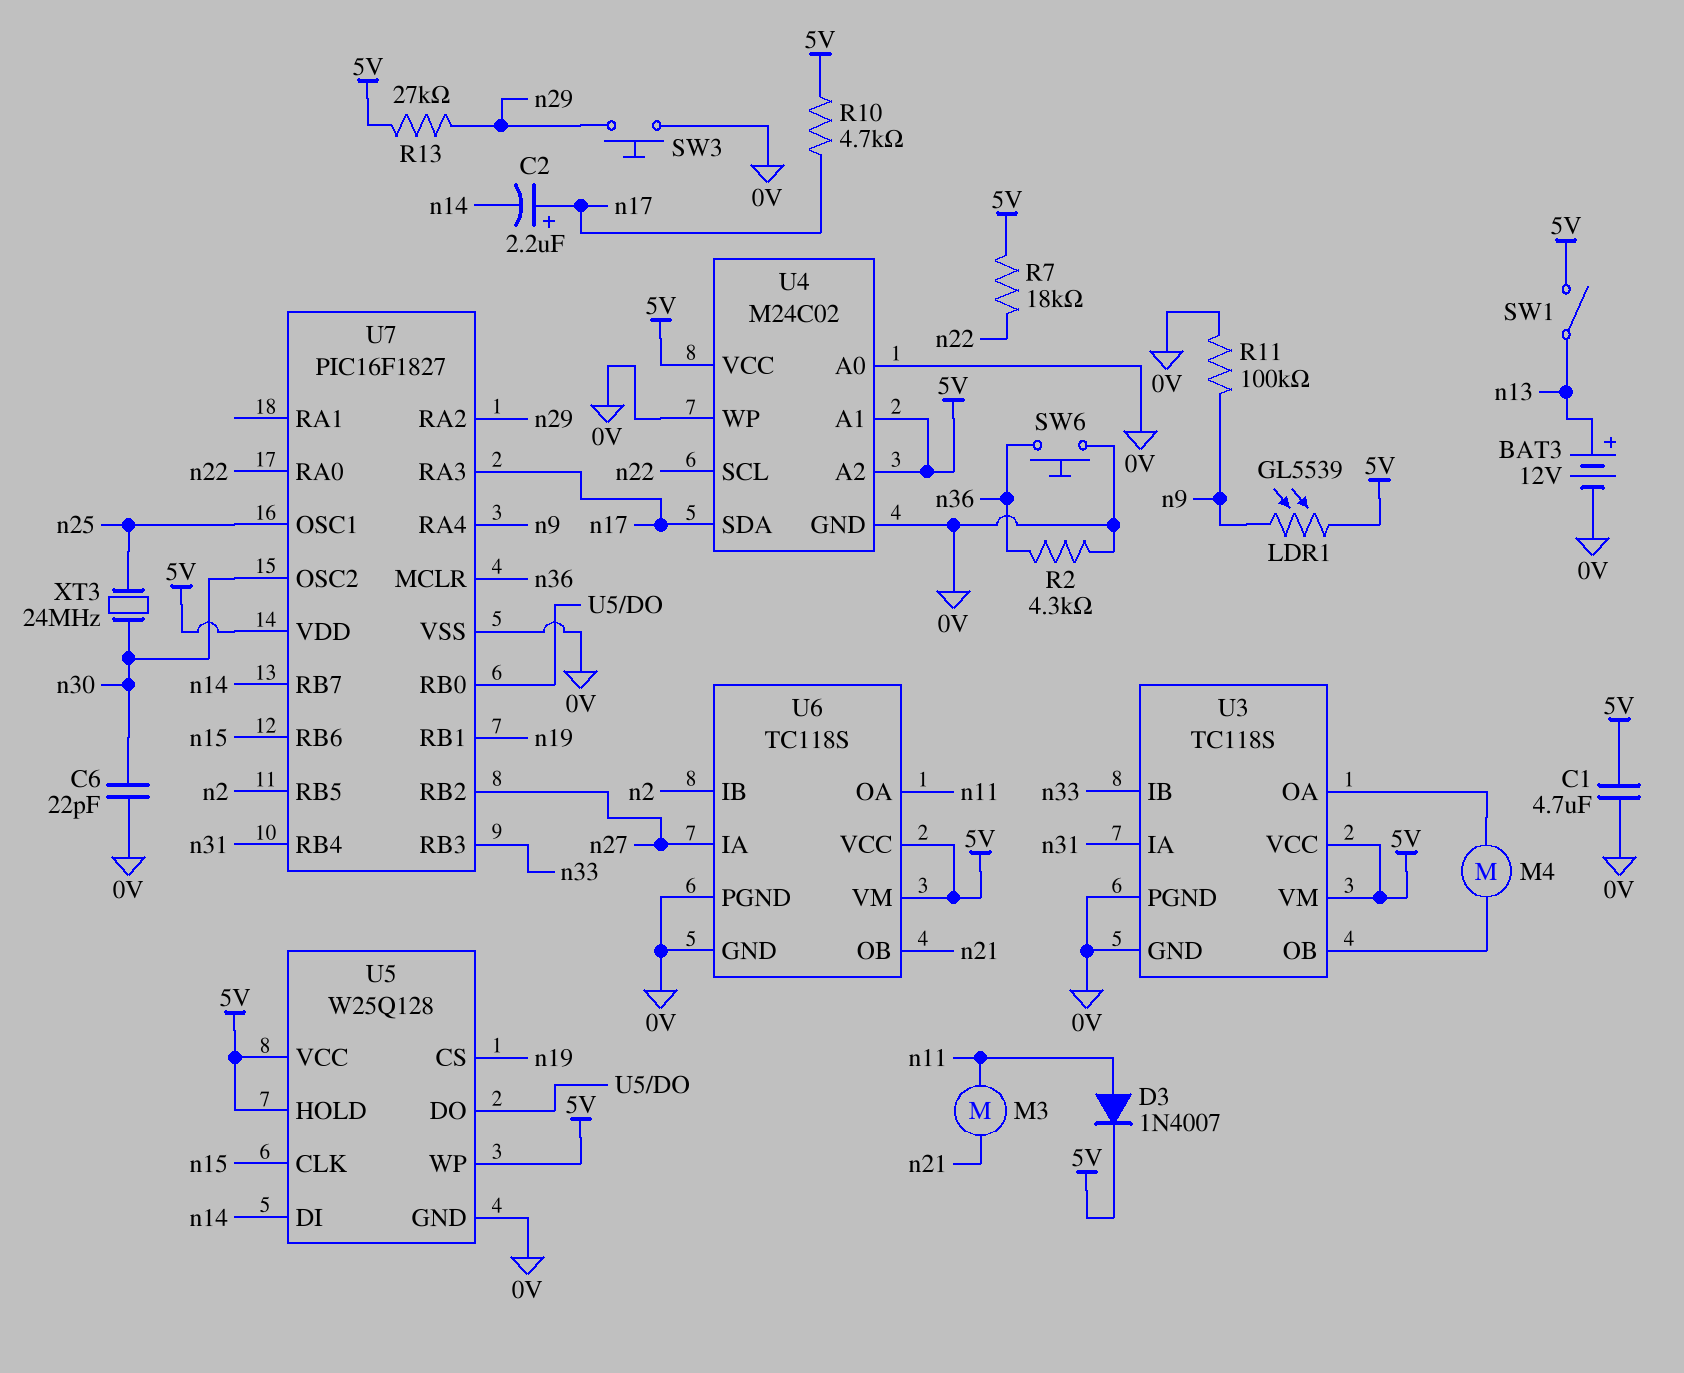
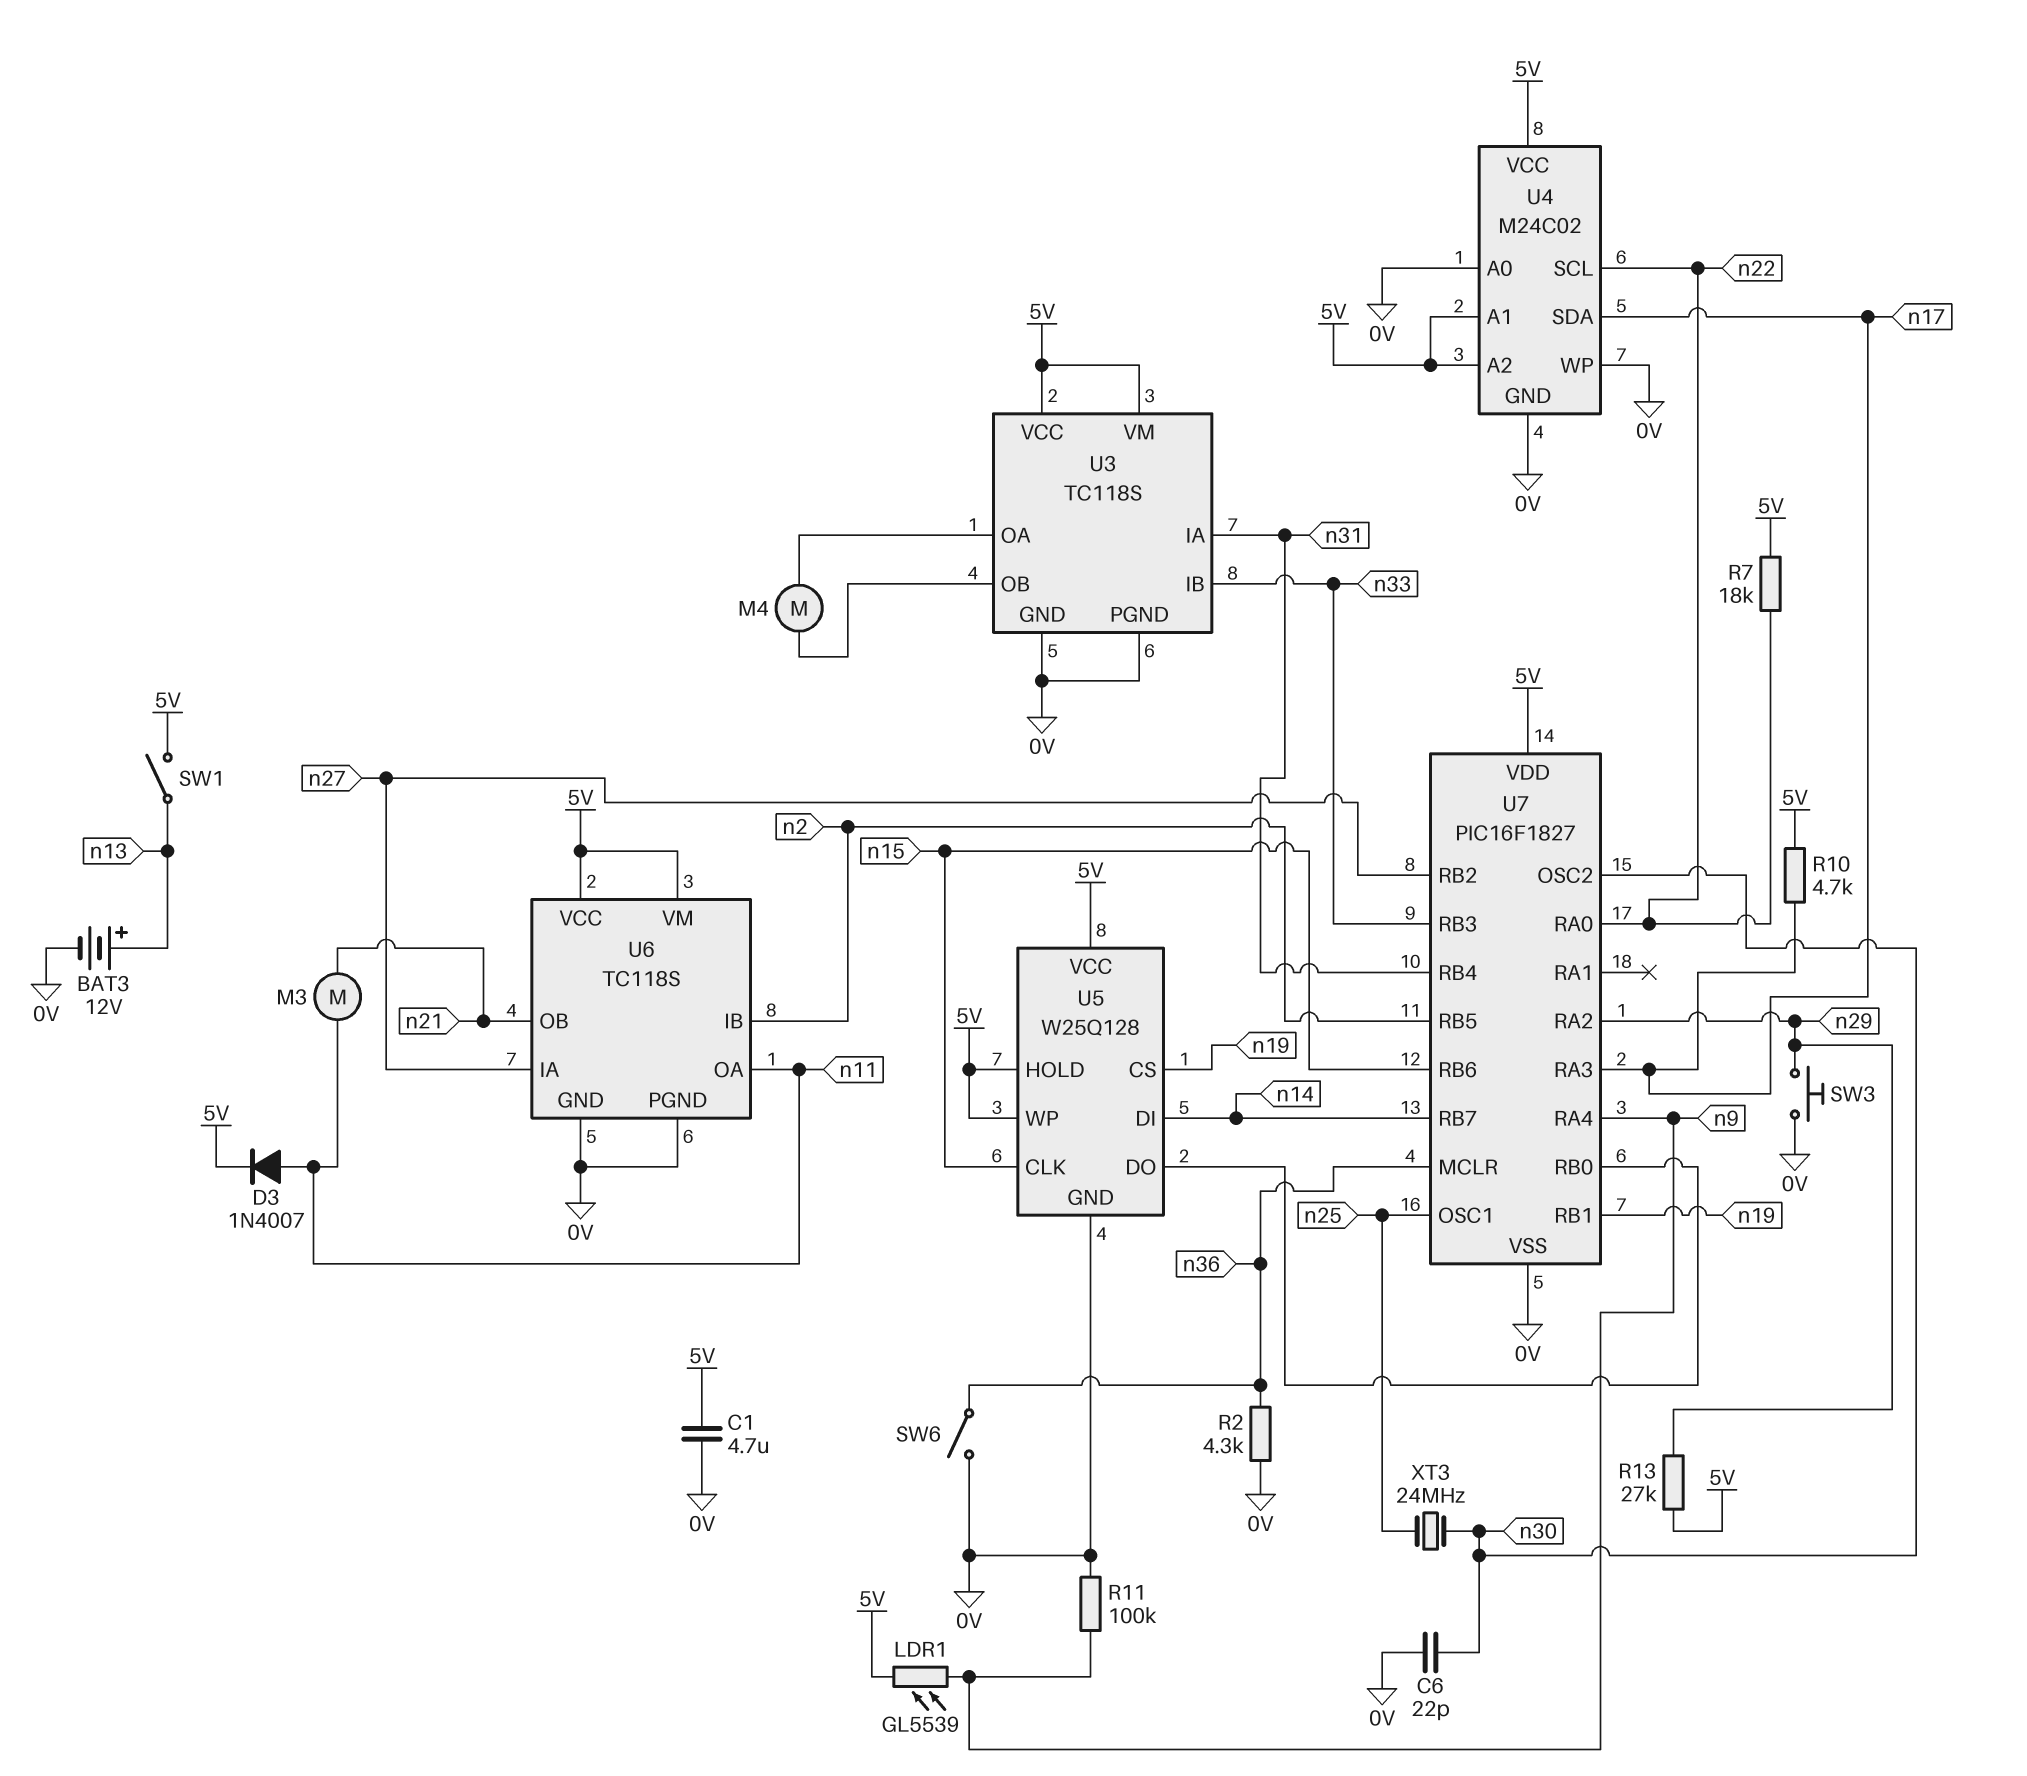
C2: 2.2uF (plus n17, minus n14) -> none
SW6: button (0V, n36) -> switch (0V, n36)

